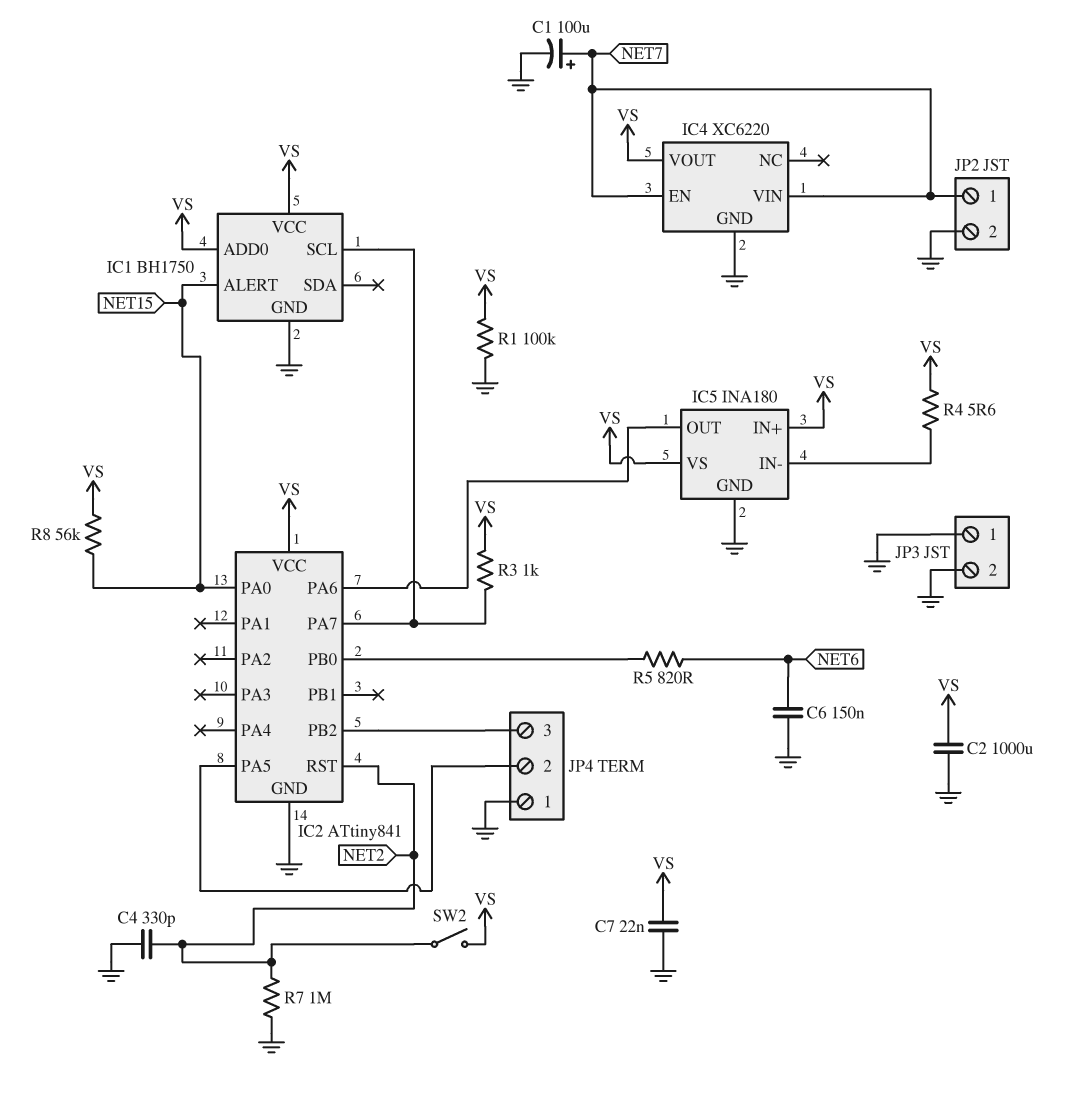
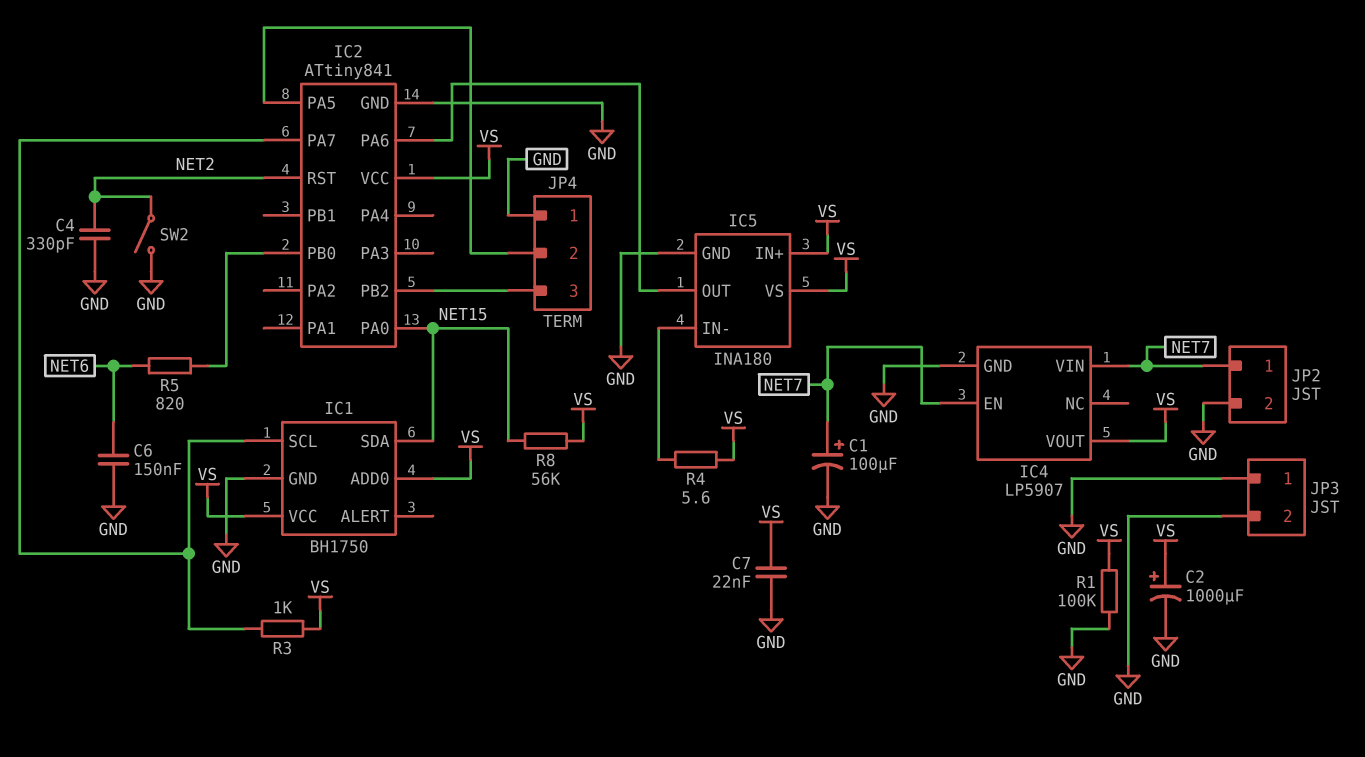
C2: 1000uF (GND, VS) -> 1000uF (plus VS, minus GND)
IC1 pin ALERT: NET15 -> none
IC1 pin SDA: none -> NET15
IC4: XC6220 -> LP5907
R7: 1M (GND, NET2) -> none
SW2: switch (NET2, VS) -> switch (GND, NET2)

